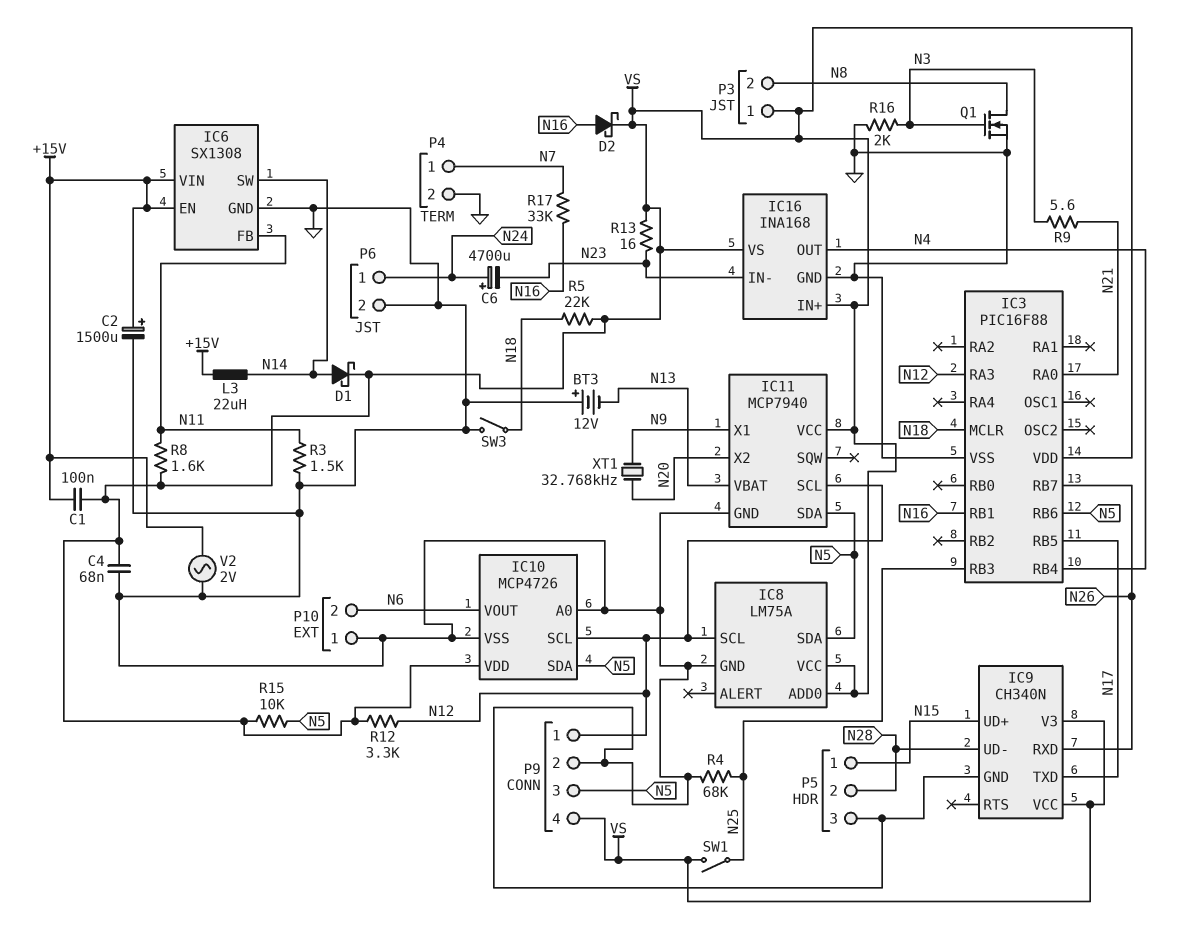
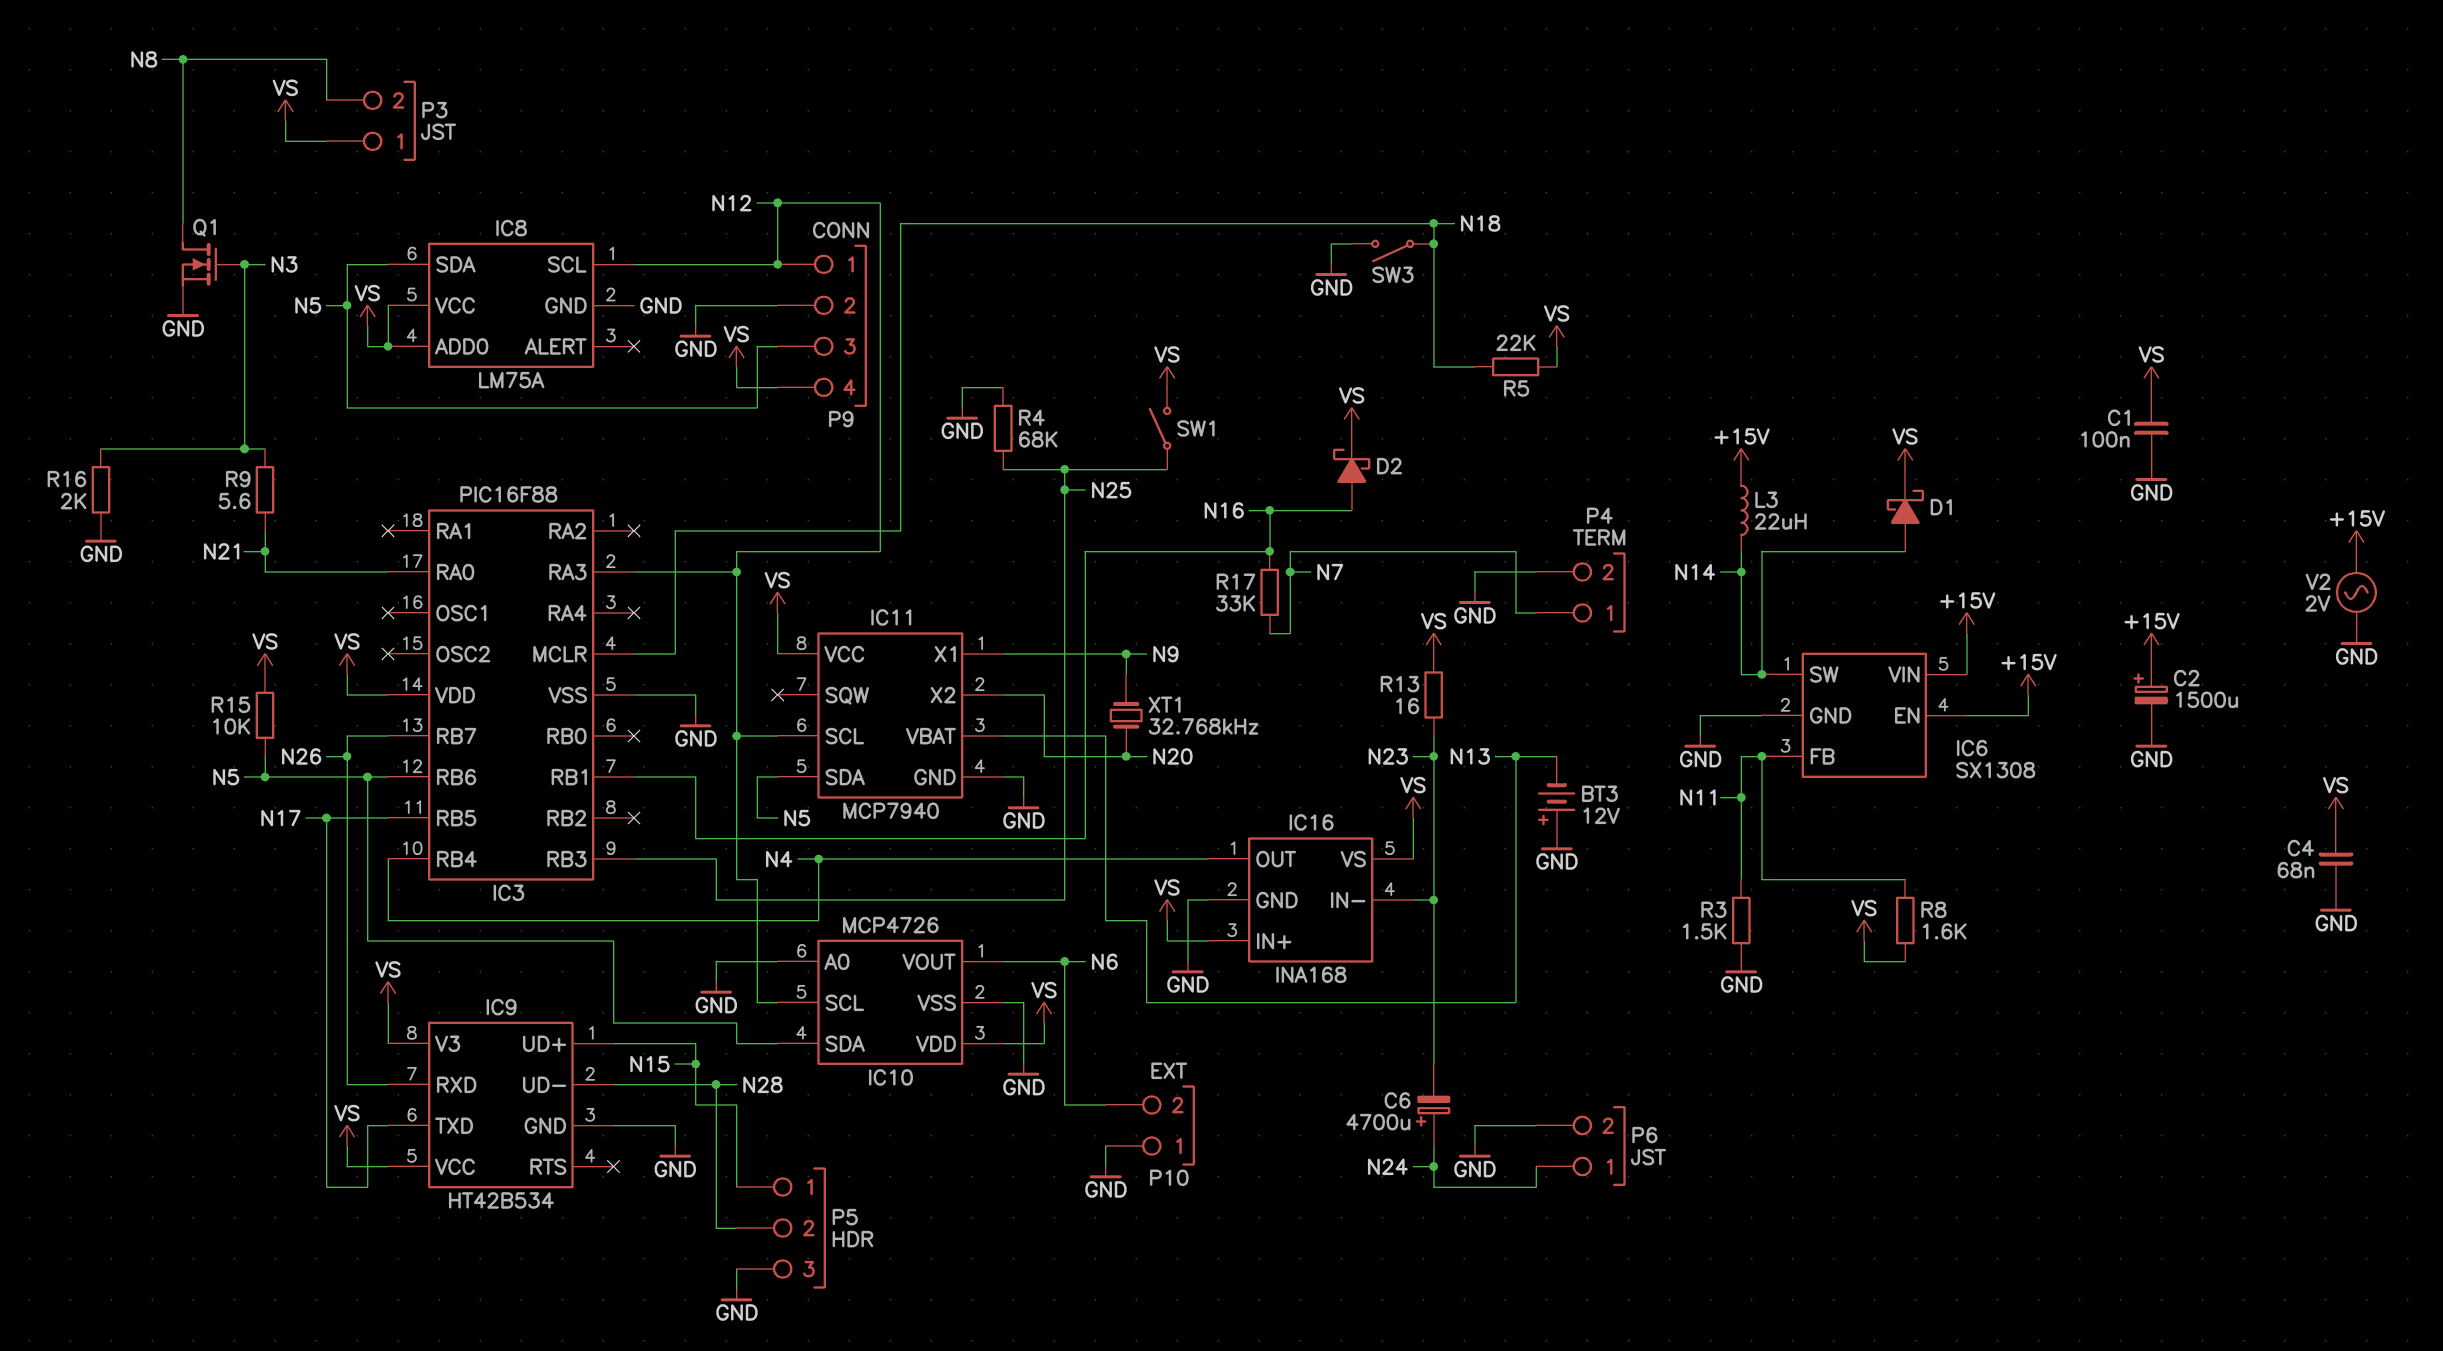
C1: 100nF (+15V, VS) -> 100nF (GND, VS)
IC9: CH340N -> HT42B534
R12: 3.3k (N12, VS) -> none

